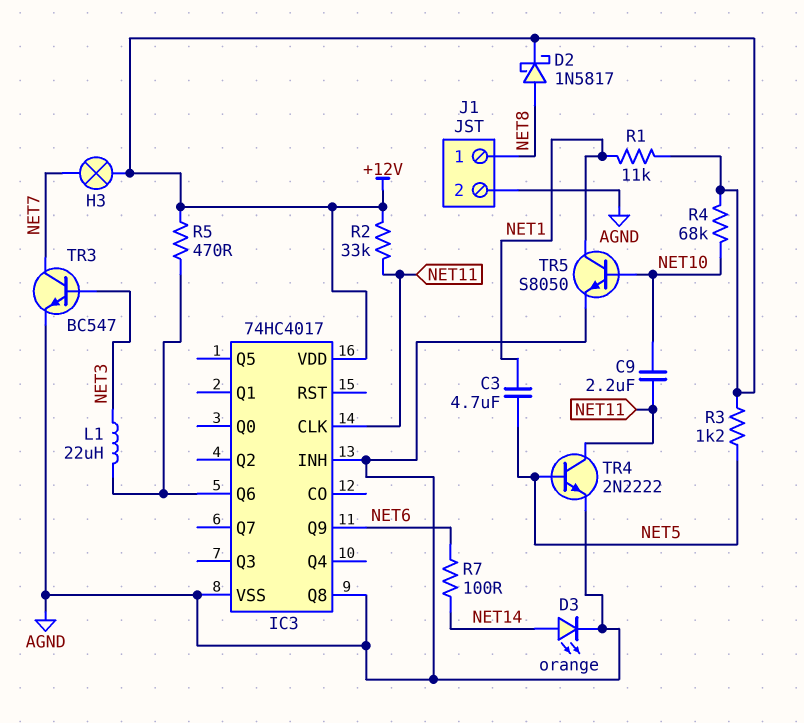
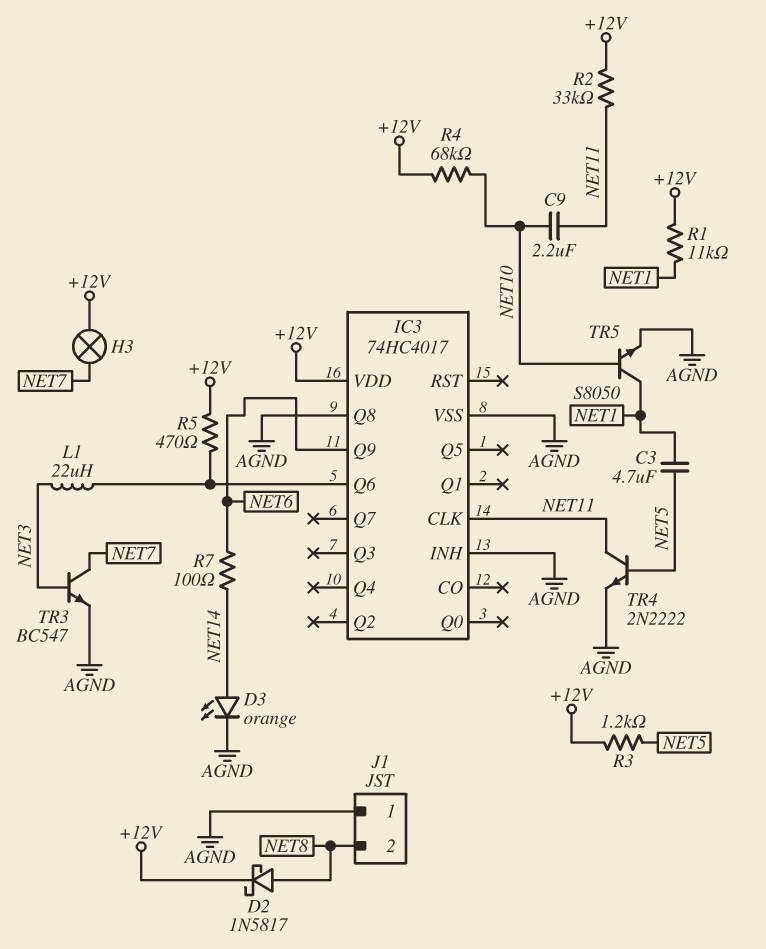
J1 pin 1: NET8 -> AGND
J1 pin 2: AGND -> NET8

